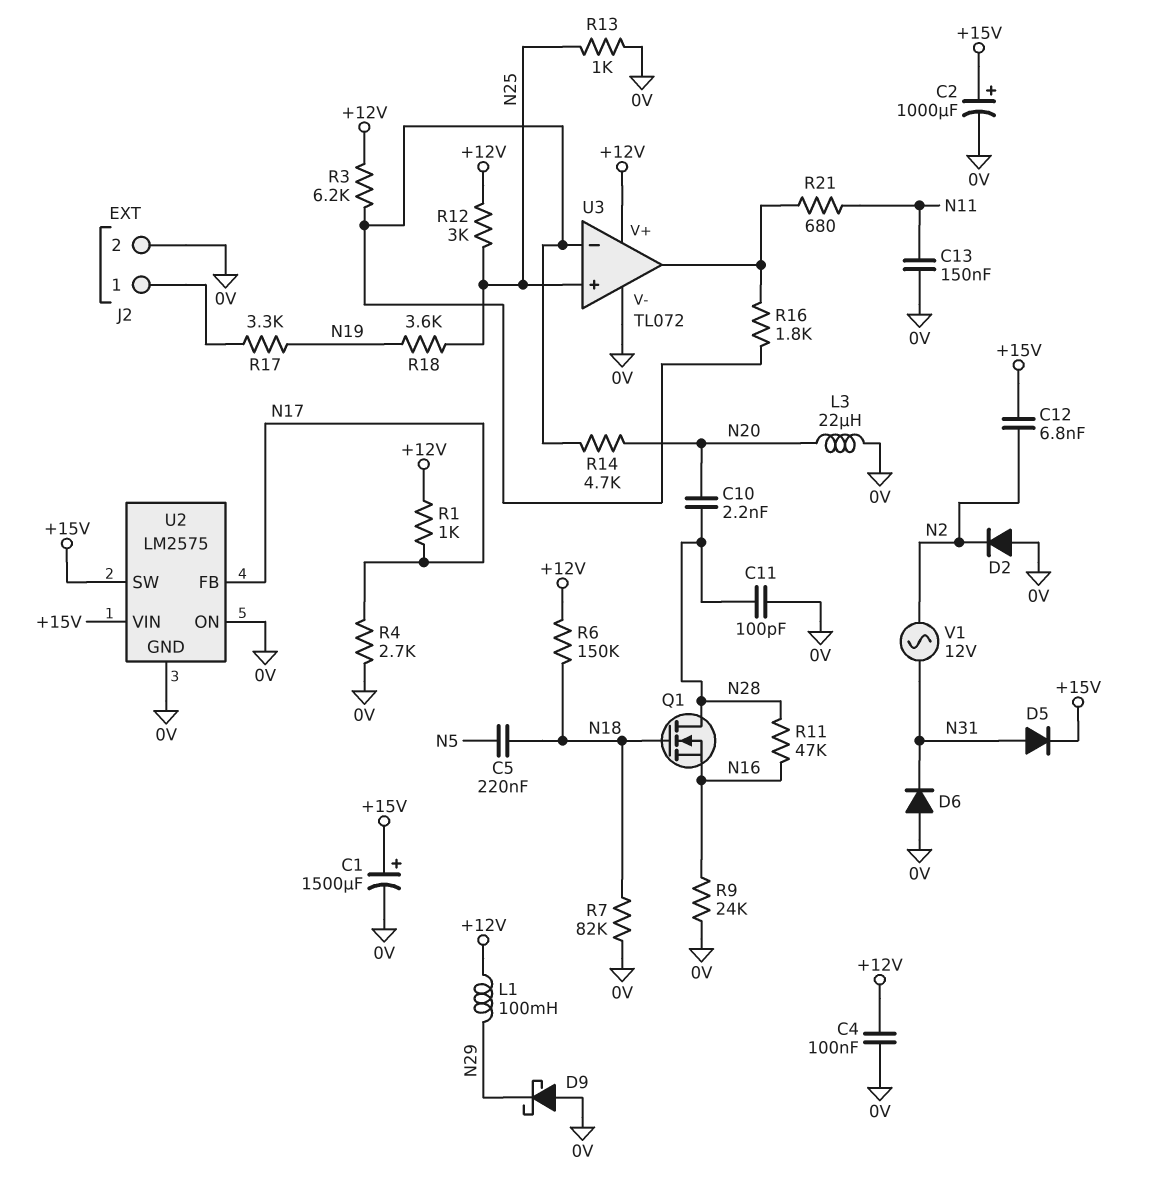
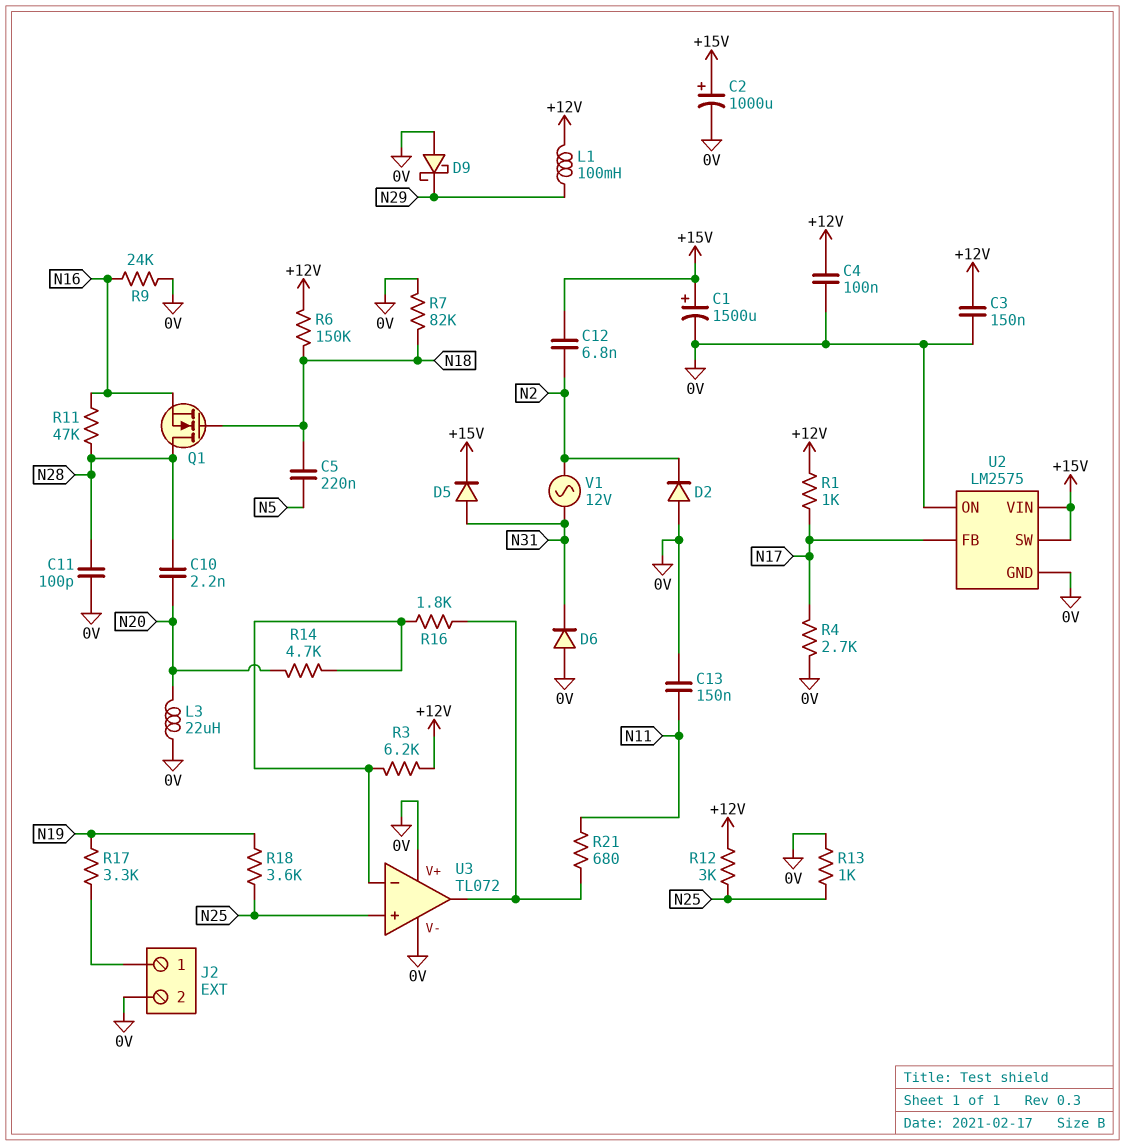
C3: none -> 150nF (+12V, 0V)
U3 pin V+: +12V -> 0V

